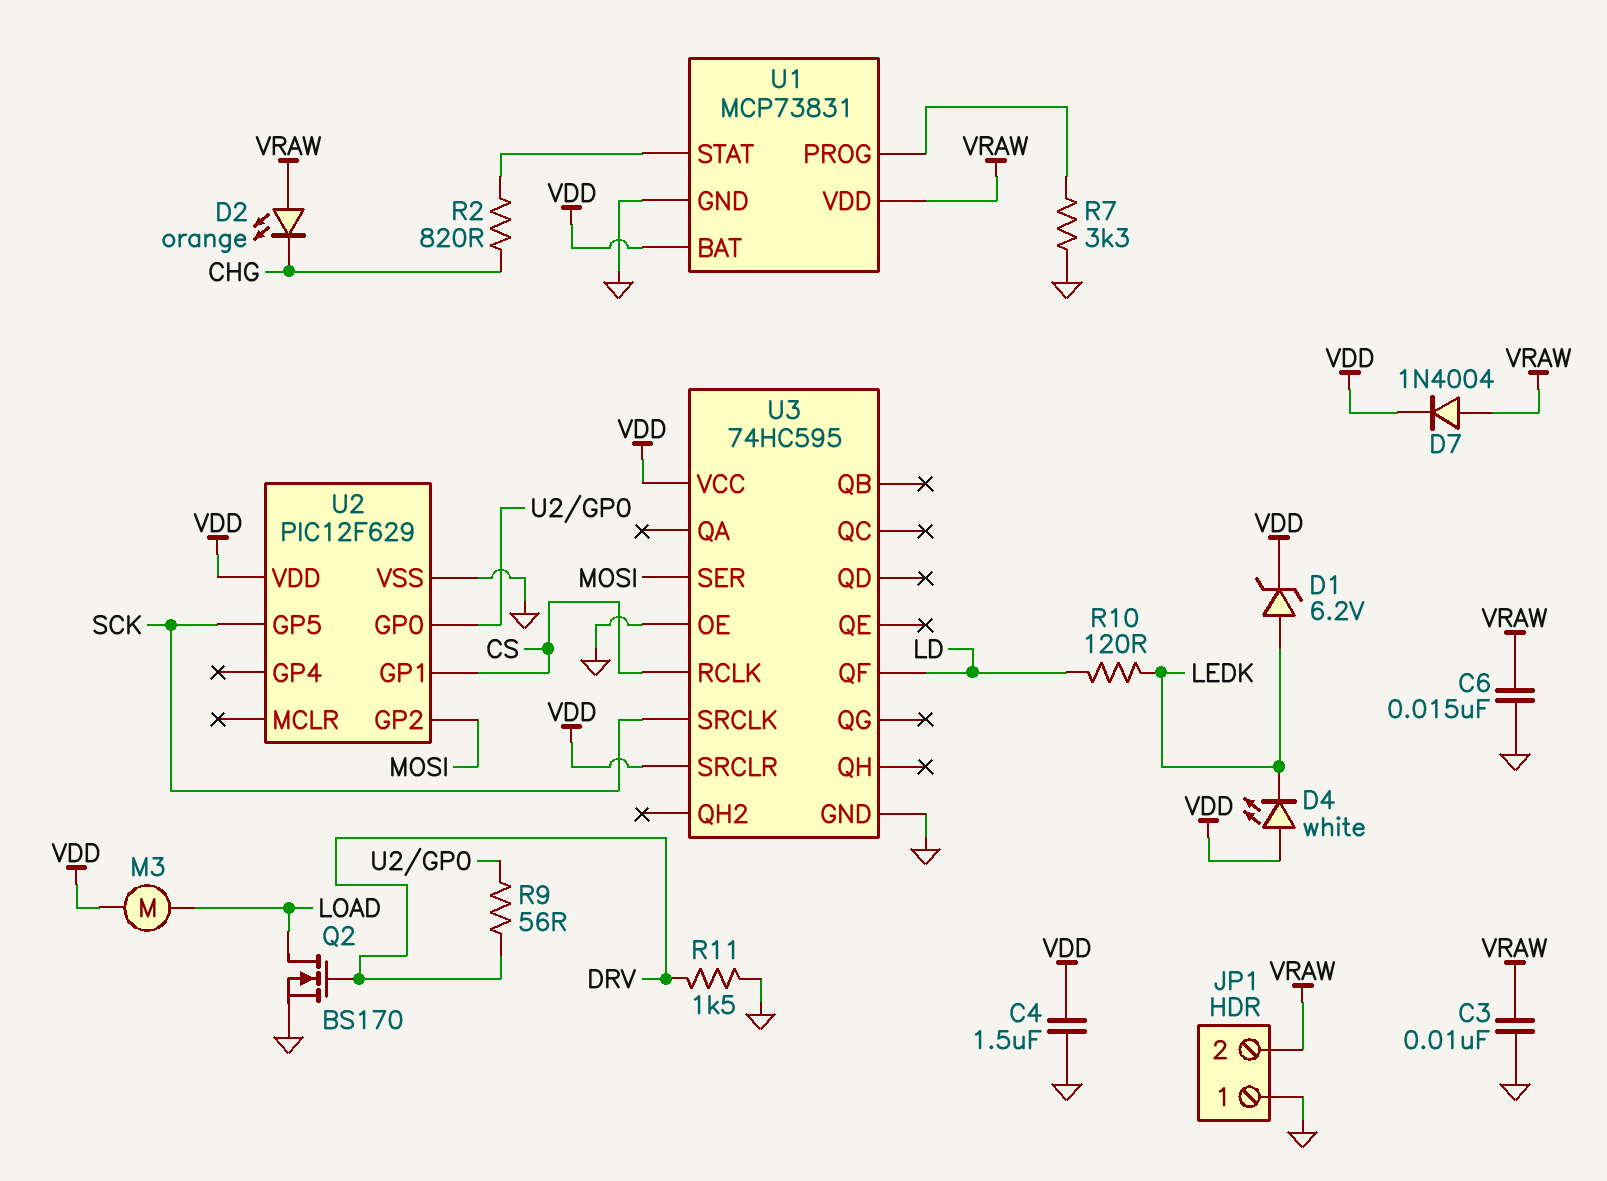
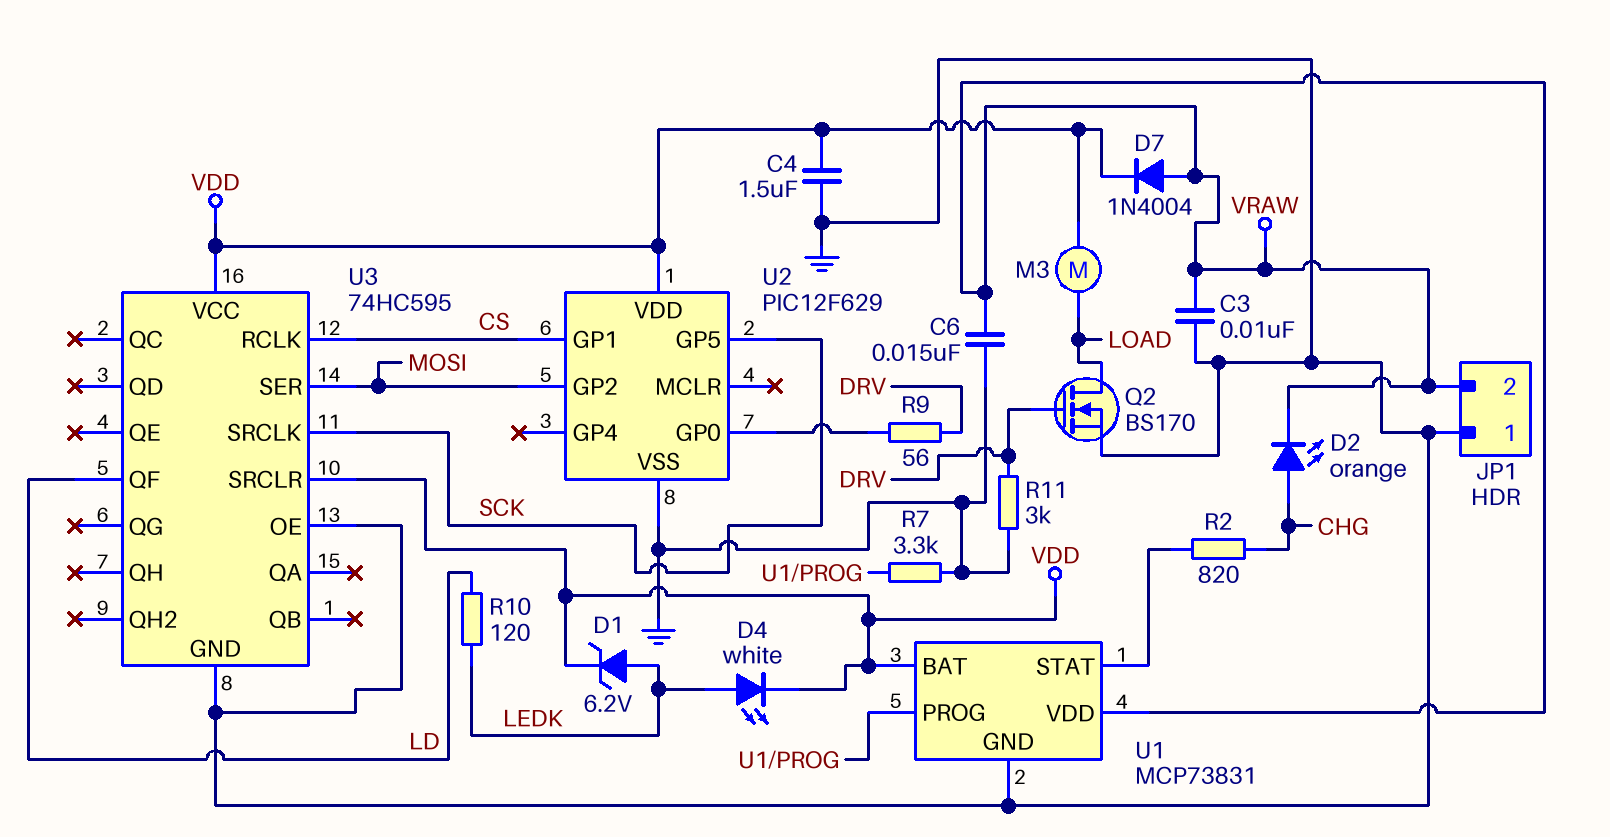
D2: LED orange (A VRAW, K CHG) -> LED orange (A CHG, K VRAW)
D4: LED white (A VDD, K LEDK) -> LED white (A LEDK, K VDD)
R11: 1.5k (DRV, GND) -> 3k (DRV, GND)

